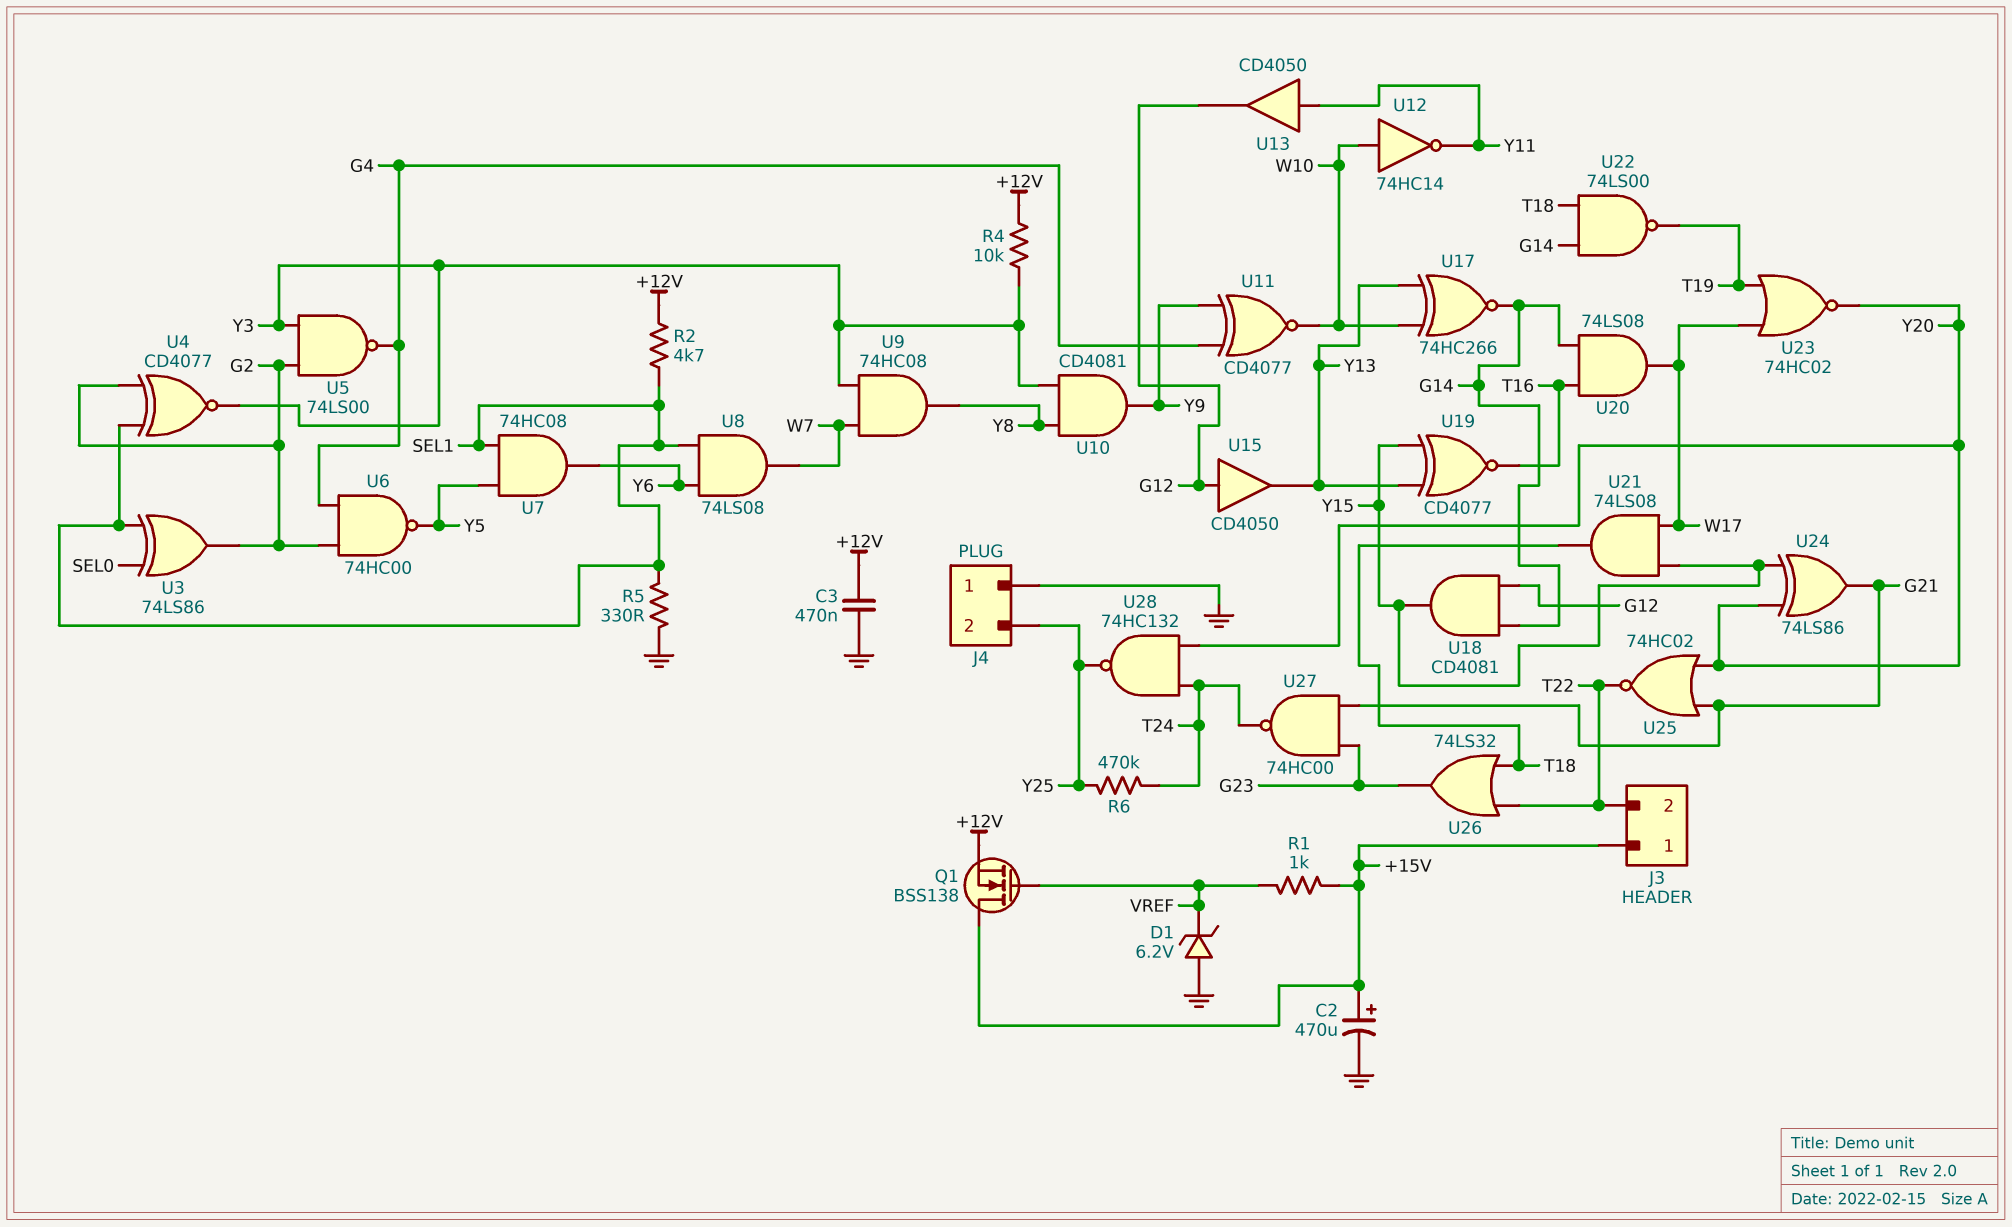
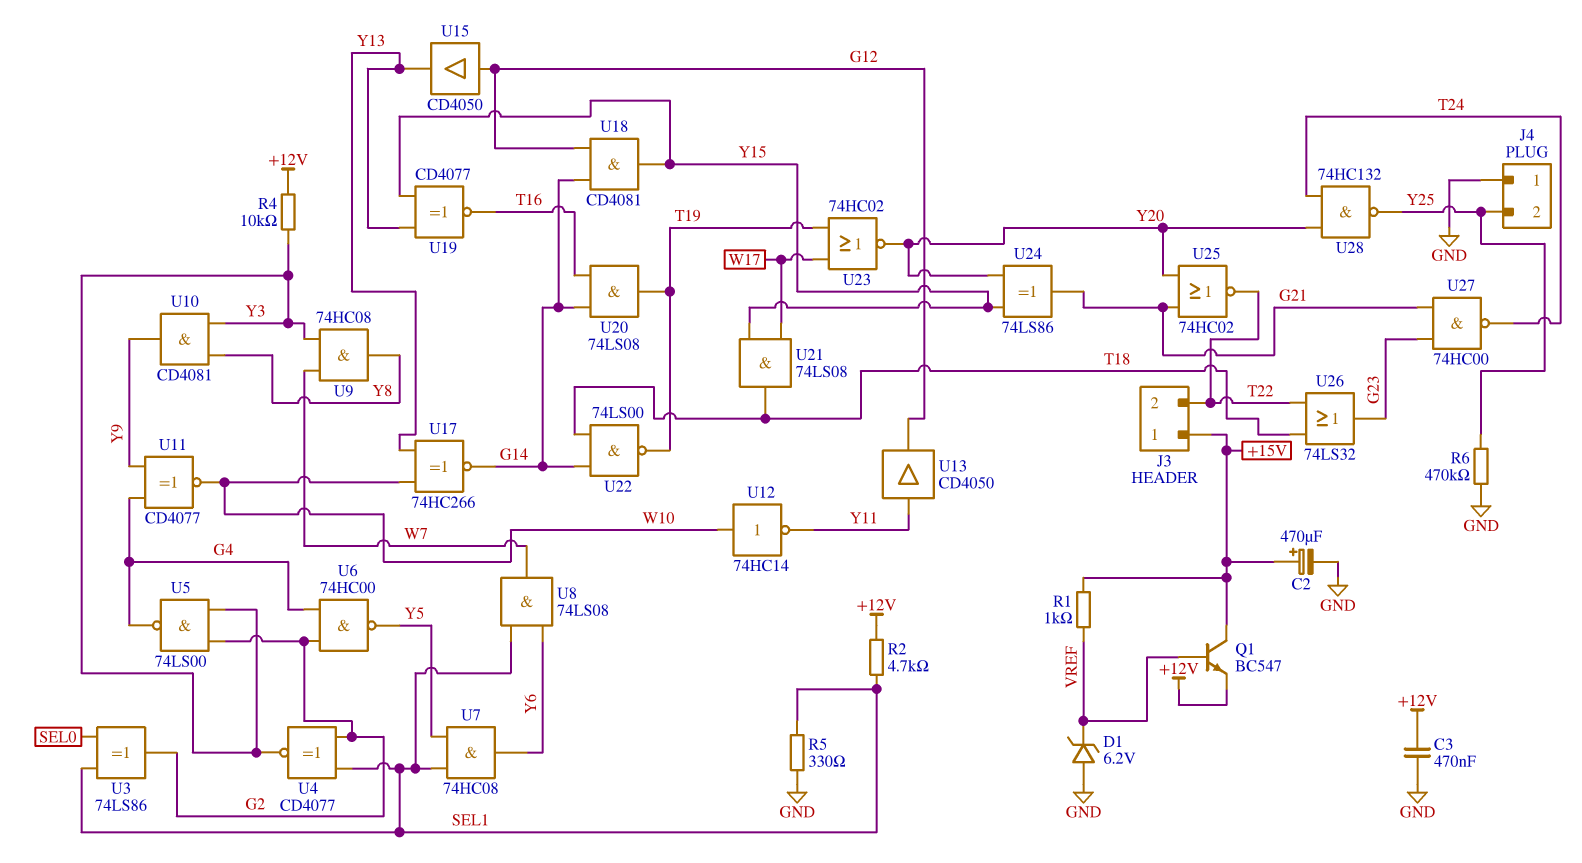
Q1: NMOS BSS138 (G VREF, D +15V, S +12V) -> NPN BC547 (B VREF, C +15V, E +12V)
R6: 470k (T24, Y25) -> 470k (GND, Y25)
U20: AND 74LS08 (in G14, in T16, out W17) -> AND 74LS08 (in G14, in T16, out T19)

